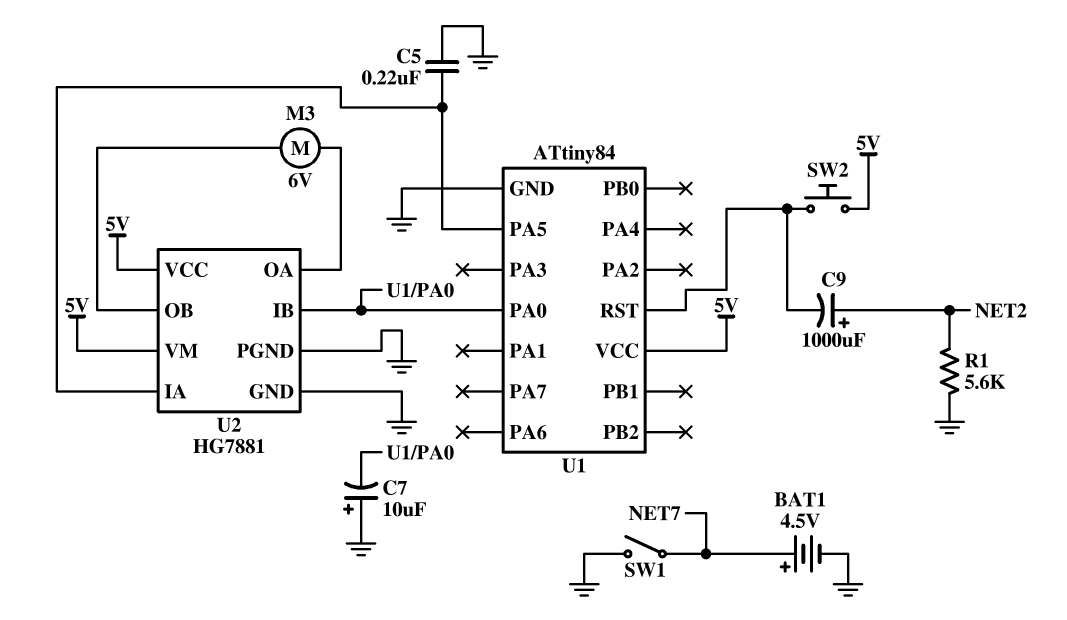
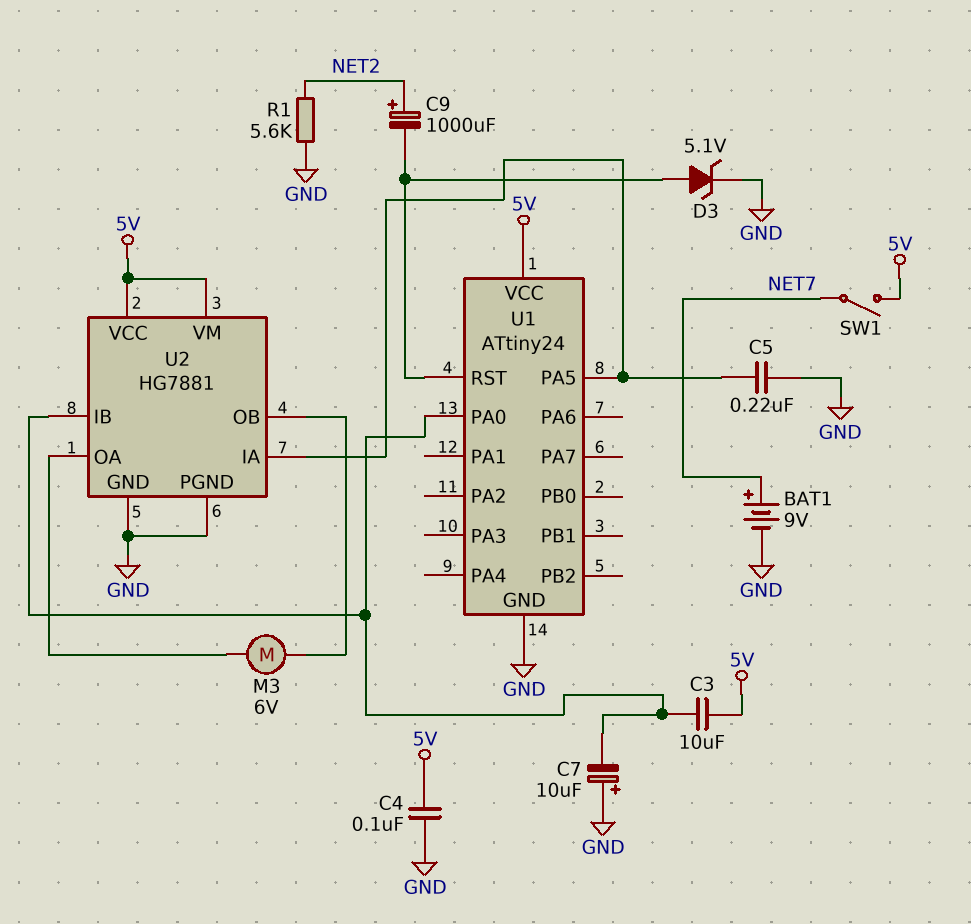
BAT1: 4.5V (plus NET7, minus GND) -> 9V (plus NET7, minus GND)
C3: none -> 10uF (5V, U1/PA0)
C4: none -> 100nF (5V, GND)
D3: none -> zener 5.1V (A U1/RST, K GND)
SW1: switch (GND, NET7) -> switch (5V, NET7)
SW2: button (5V, U1/RST) -> none
U1: ATtiny84 -> ATtiny24

